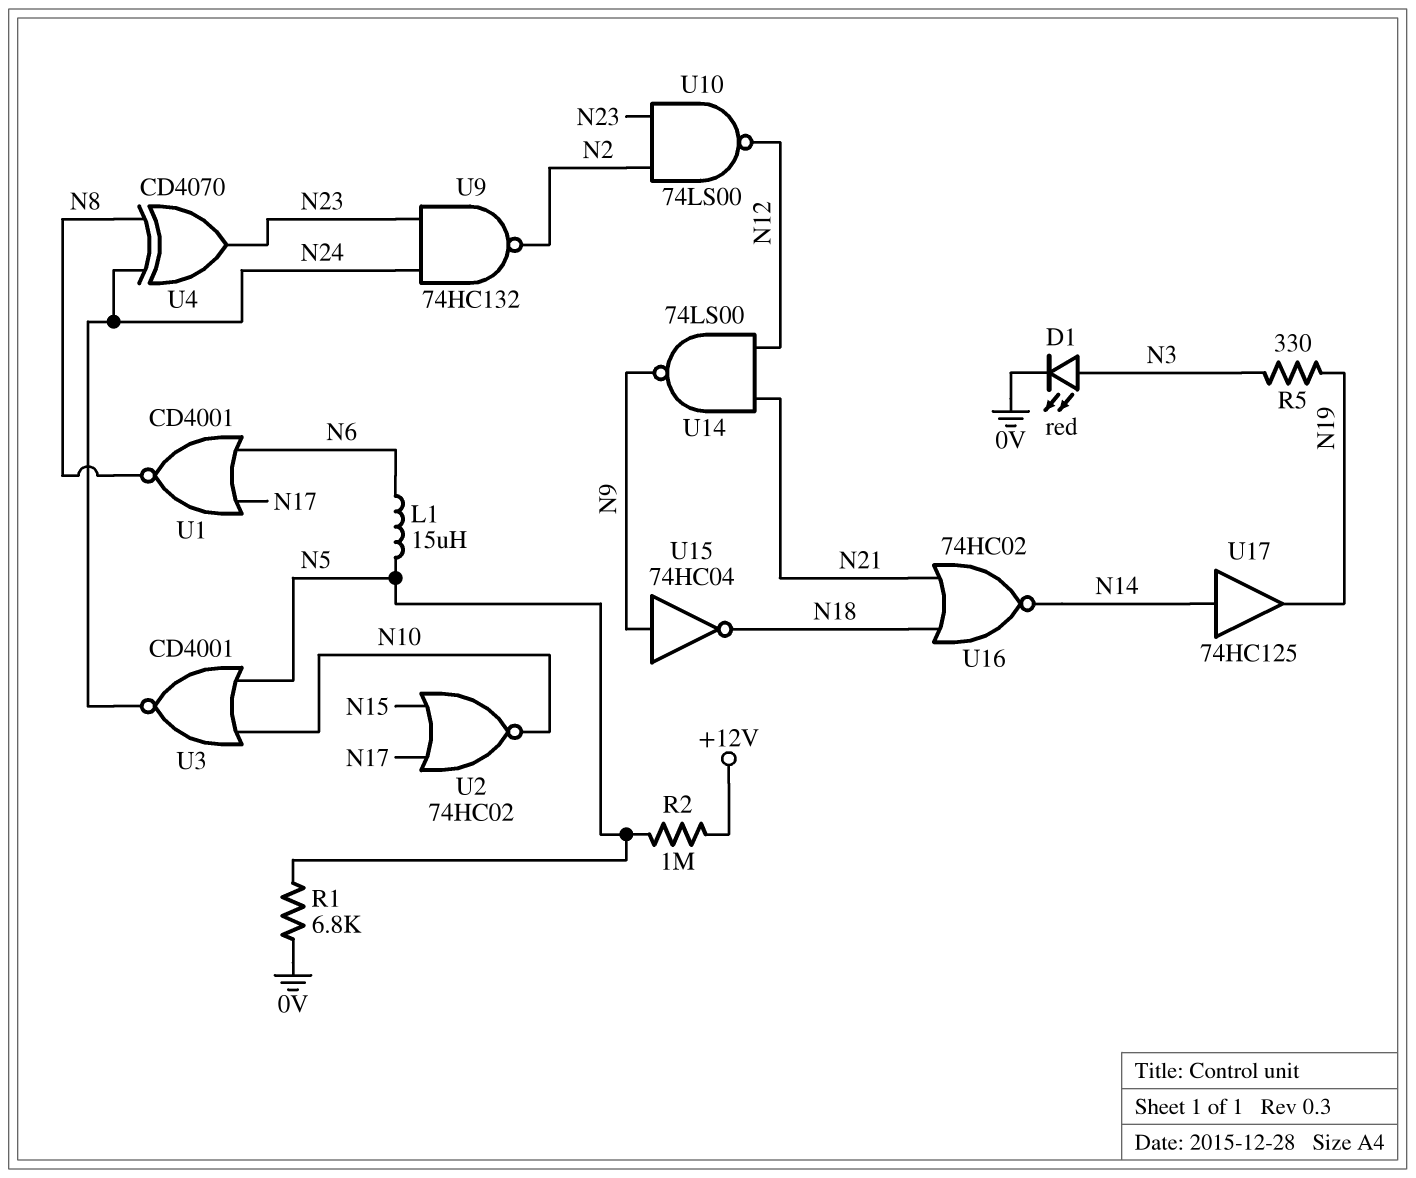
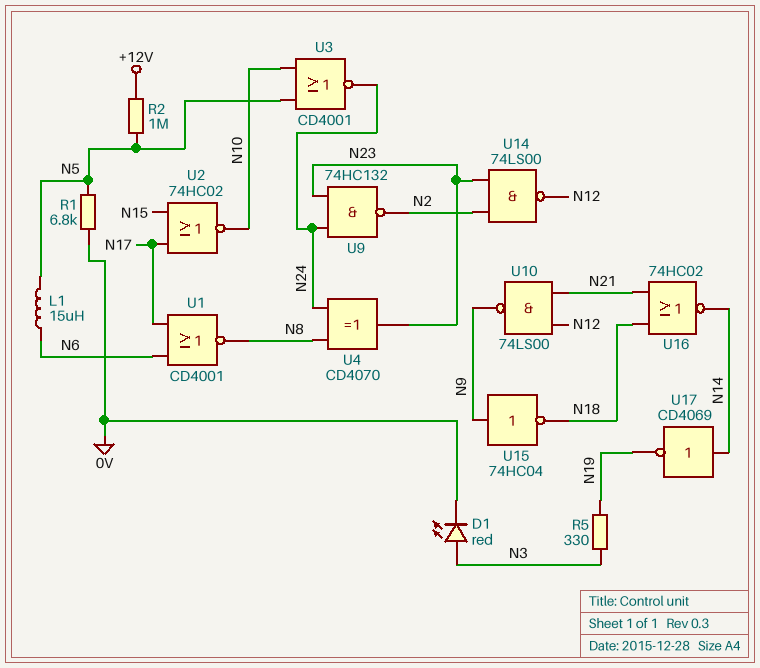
U10: NAND 74LS00 (in N2, in N23, out N12) -> NAND 74LS00 (in N12, in N21, out N9)
U14: NAND 74LS00 (in N12, in N21, out N9) -> NAND 74LS00 (in N2, in N23, out N12)
U17: buffer 74HC125 (in N14, out N19) -> NOT CD4069 (in N14, out N19)

